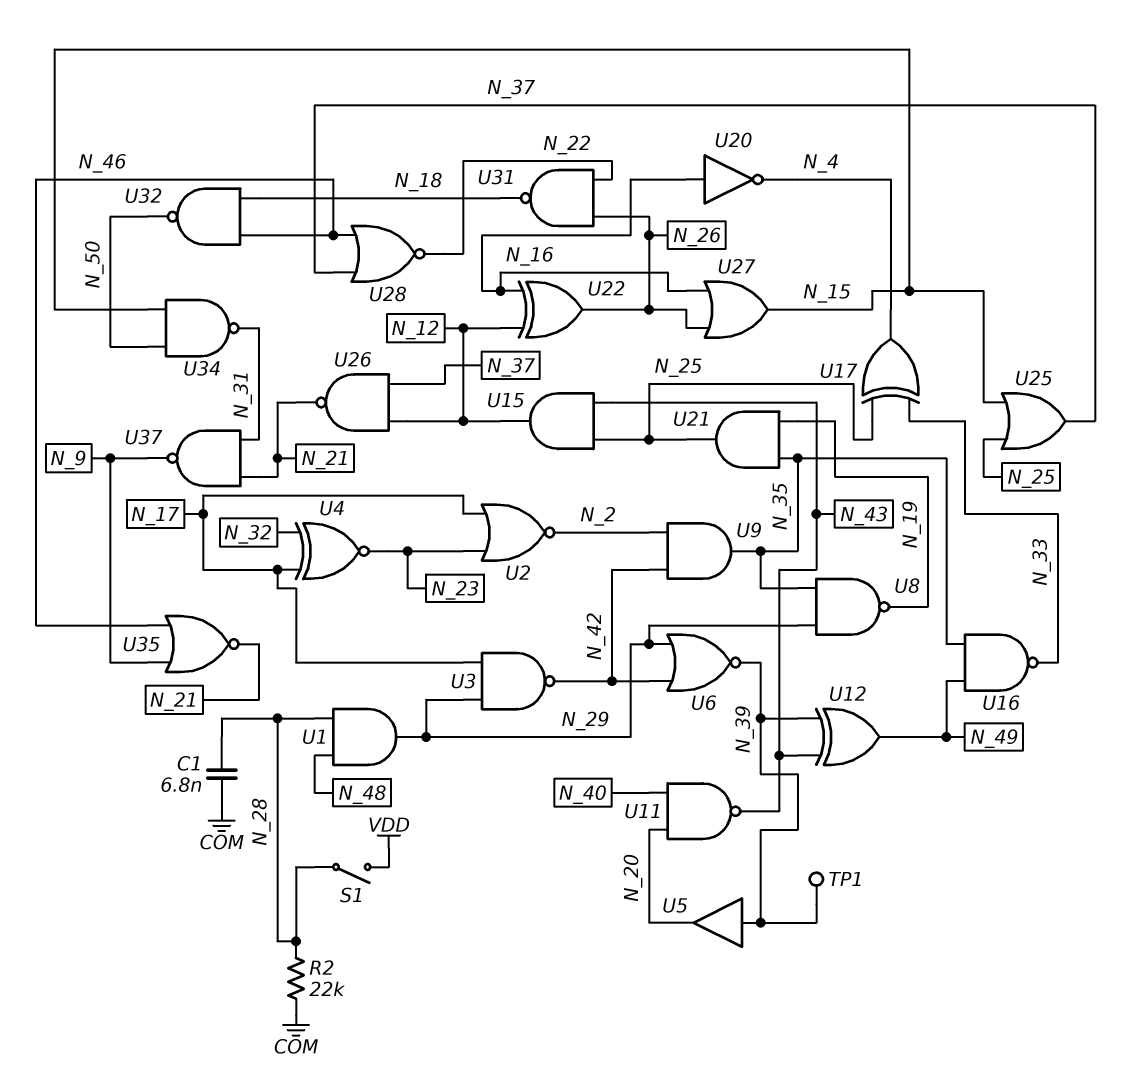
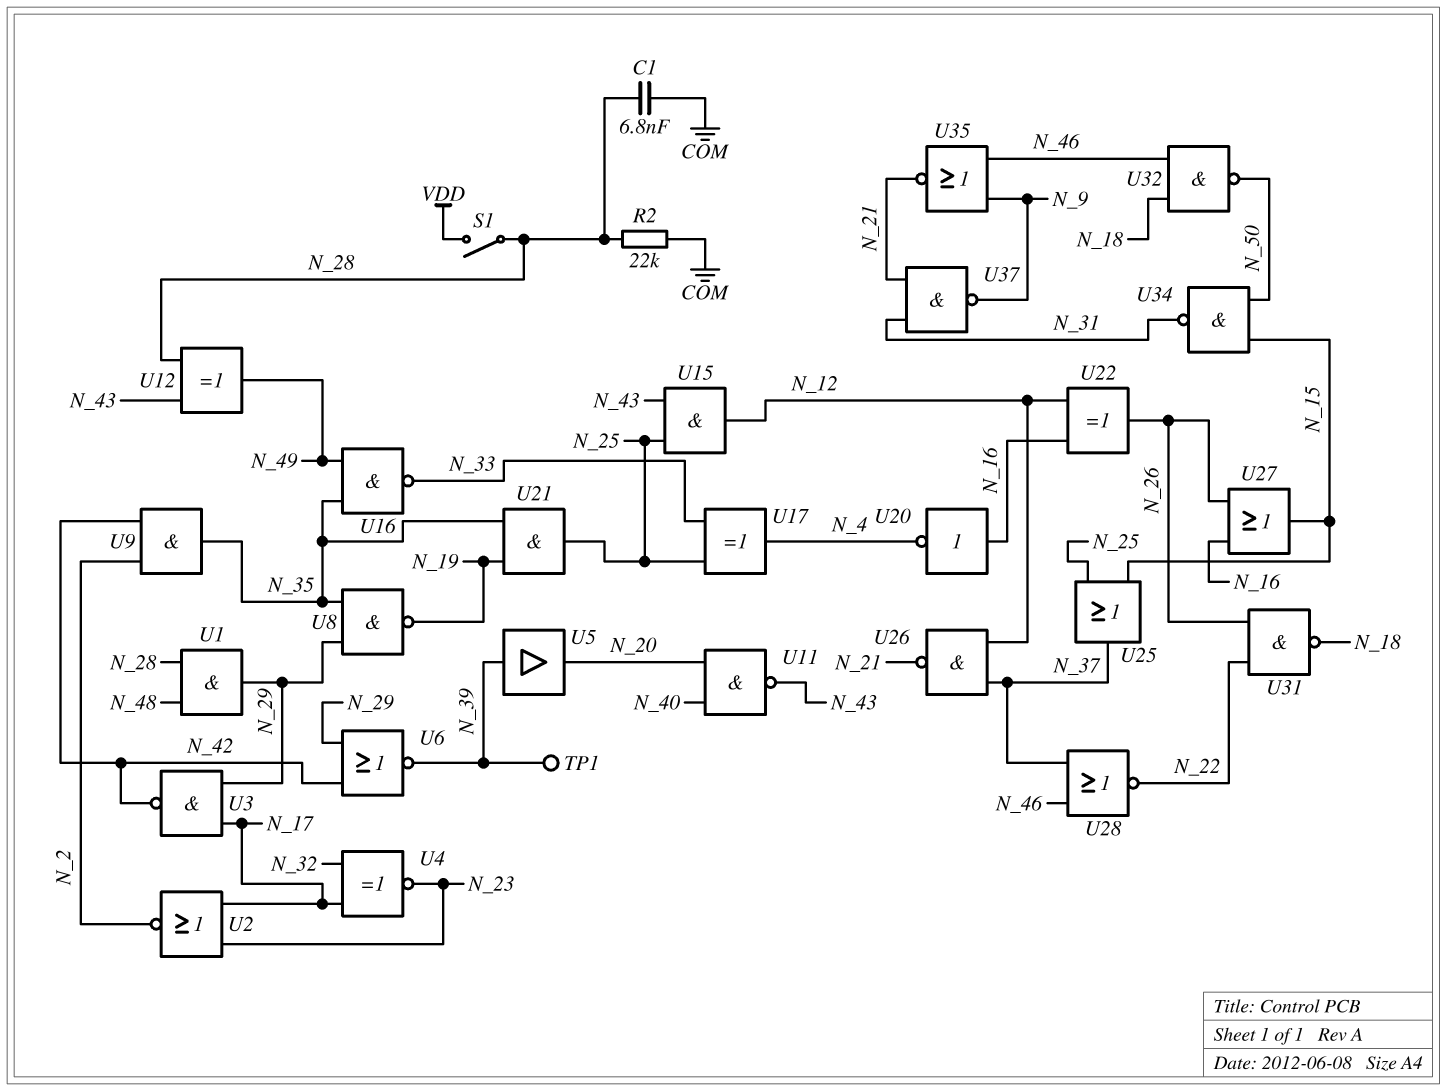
U12: XOR (in N_39, in N_43, out N_49) -> XOR (in N_28, in N_43, out N_49)

